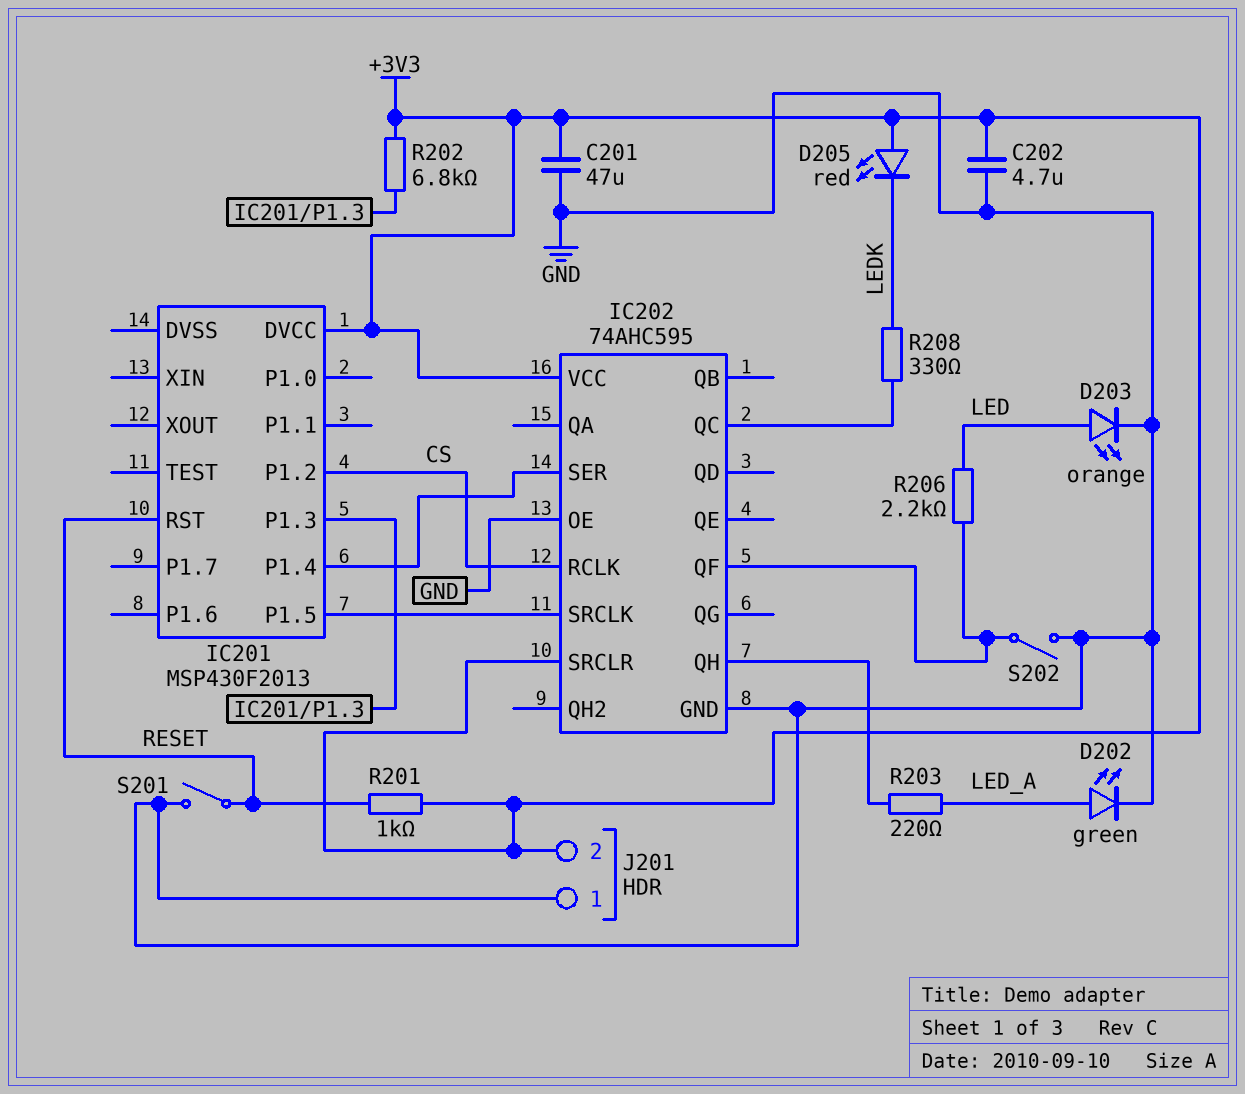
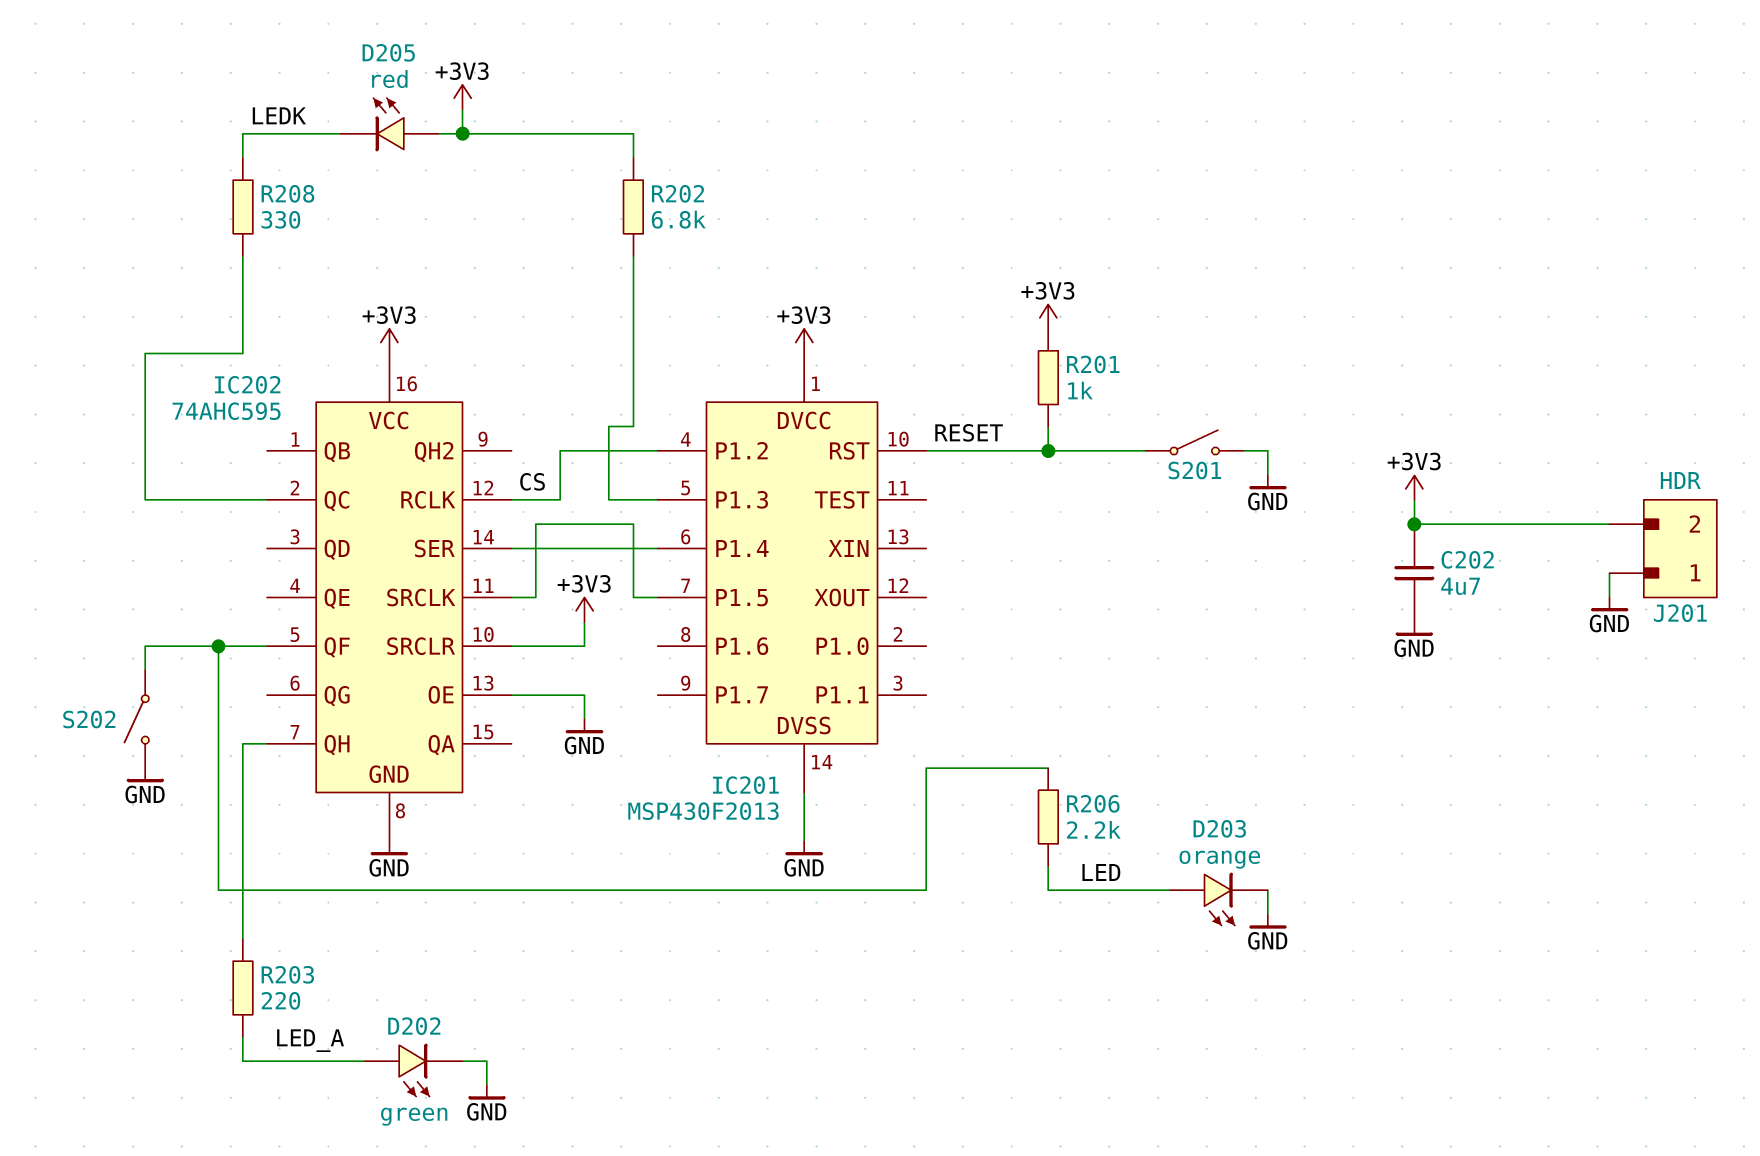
C201: 47uF (+3V3, GND) -> none
IC201 pin DVSS: none -> GND

